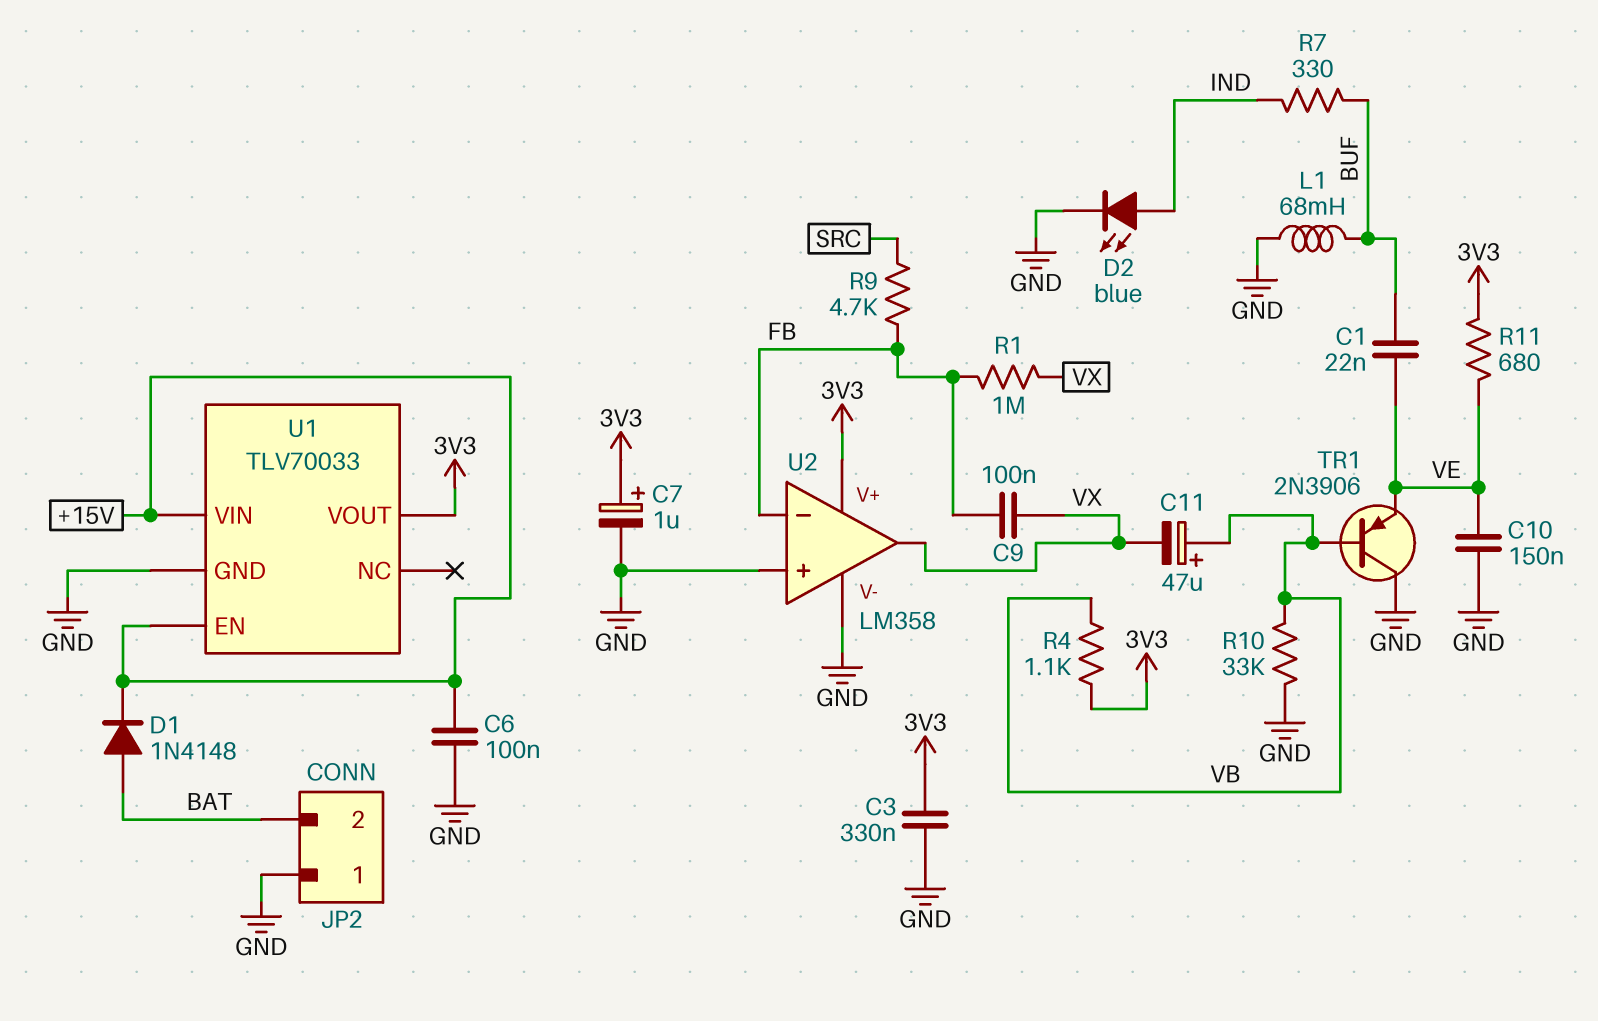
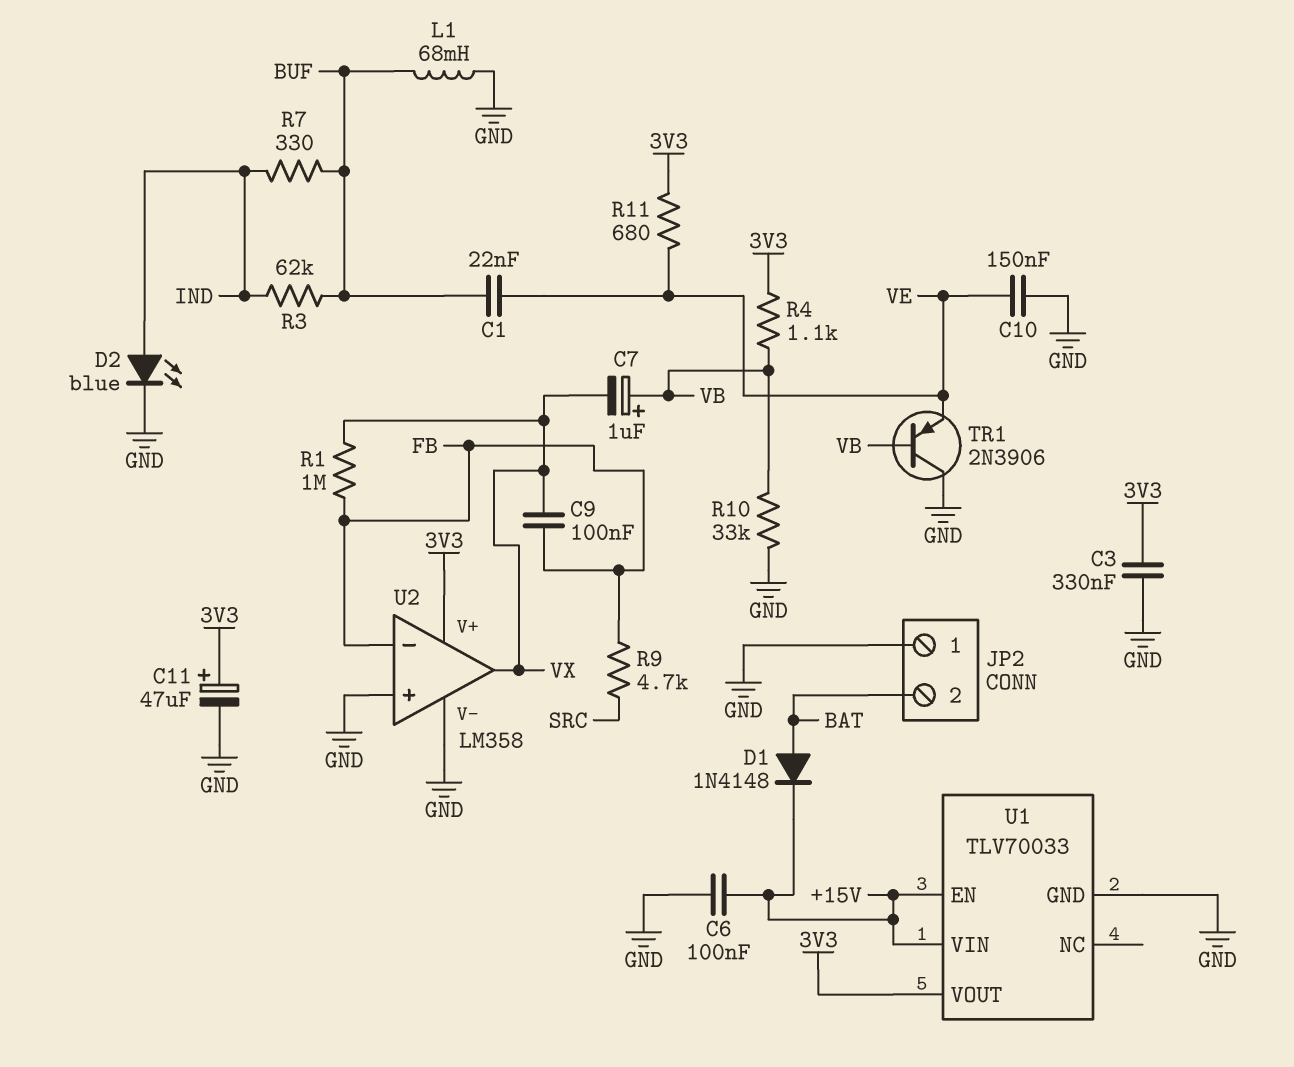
C7: 1uF (plus 3V3, minus GND) -> 1uF (plus VB, minus VX)
C11: 47uF (plus VB, minus VX) -> 47uF (plus 3V3, minus GND)
R3: none -> 62k (BUF, IND)

